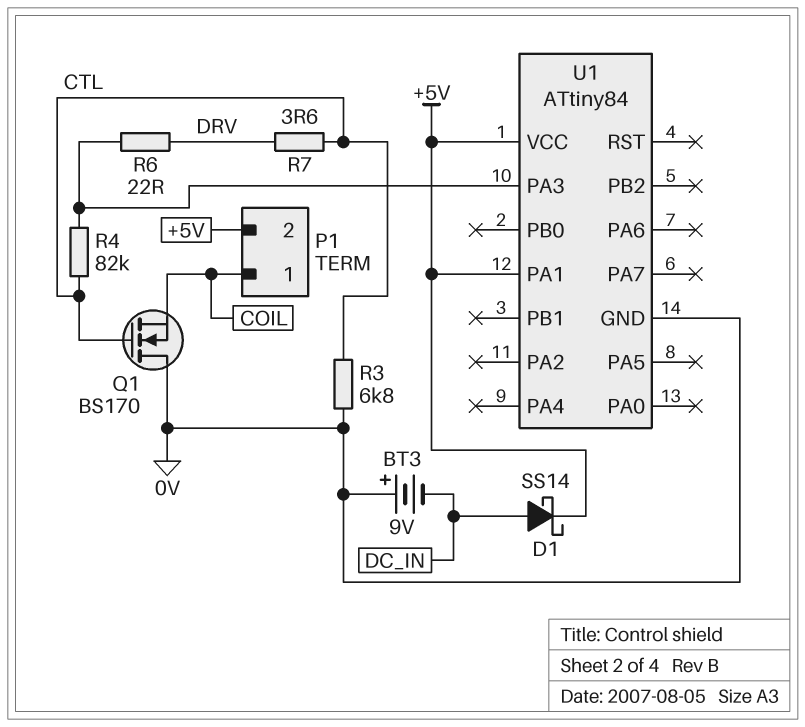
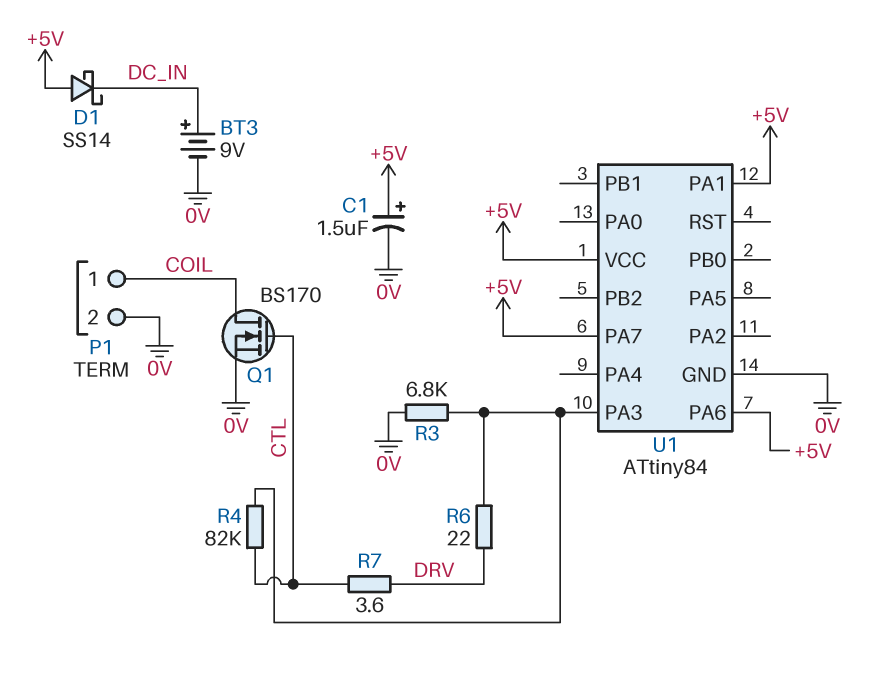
BT3: 9V (plus 0V, minus DC_IN) -> 9V (plus DC_IN, minus 0V)
C1: none -> 1.5uF (plus +5V, minus 0V)
D1: schottky SS14 (A DC_IN, K +5V) -> schottky SS14 (A +5V, K DC_IN)
P1 pin 2: +5V -> 0V
Q1: NMOS BS170 (G CTL, D 0V, S COIL) -> NMOS BS170 (G CTL, D COIL, S 0V)
R3: 6.8k (0V, CTL) -> 6.8k (0V, U1/PA3)
U1 pin PA6: none -> +5V
U1 pin PA7: none -> +5V

